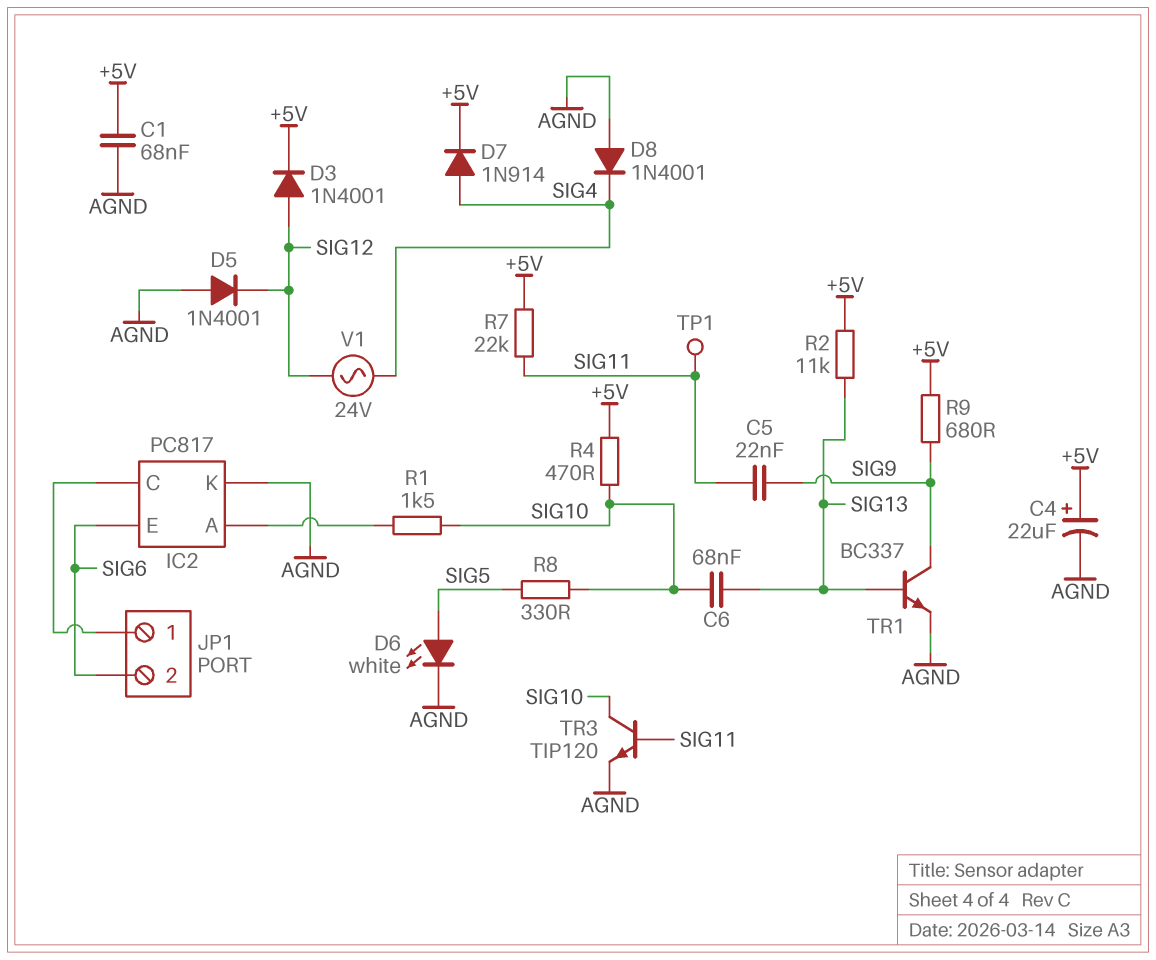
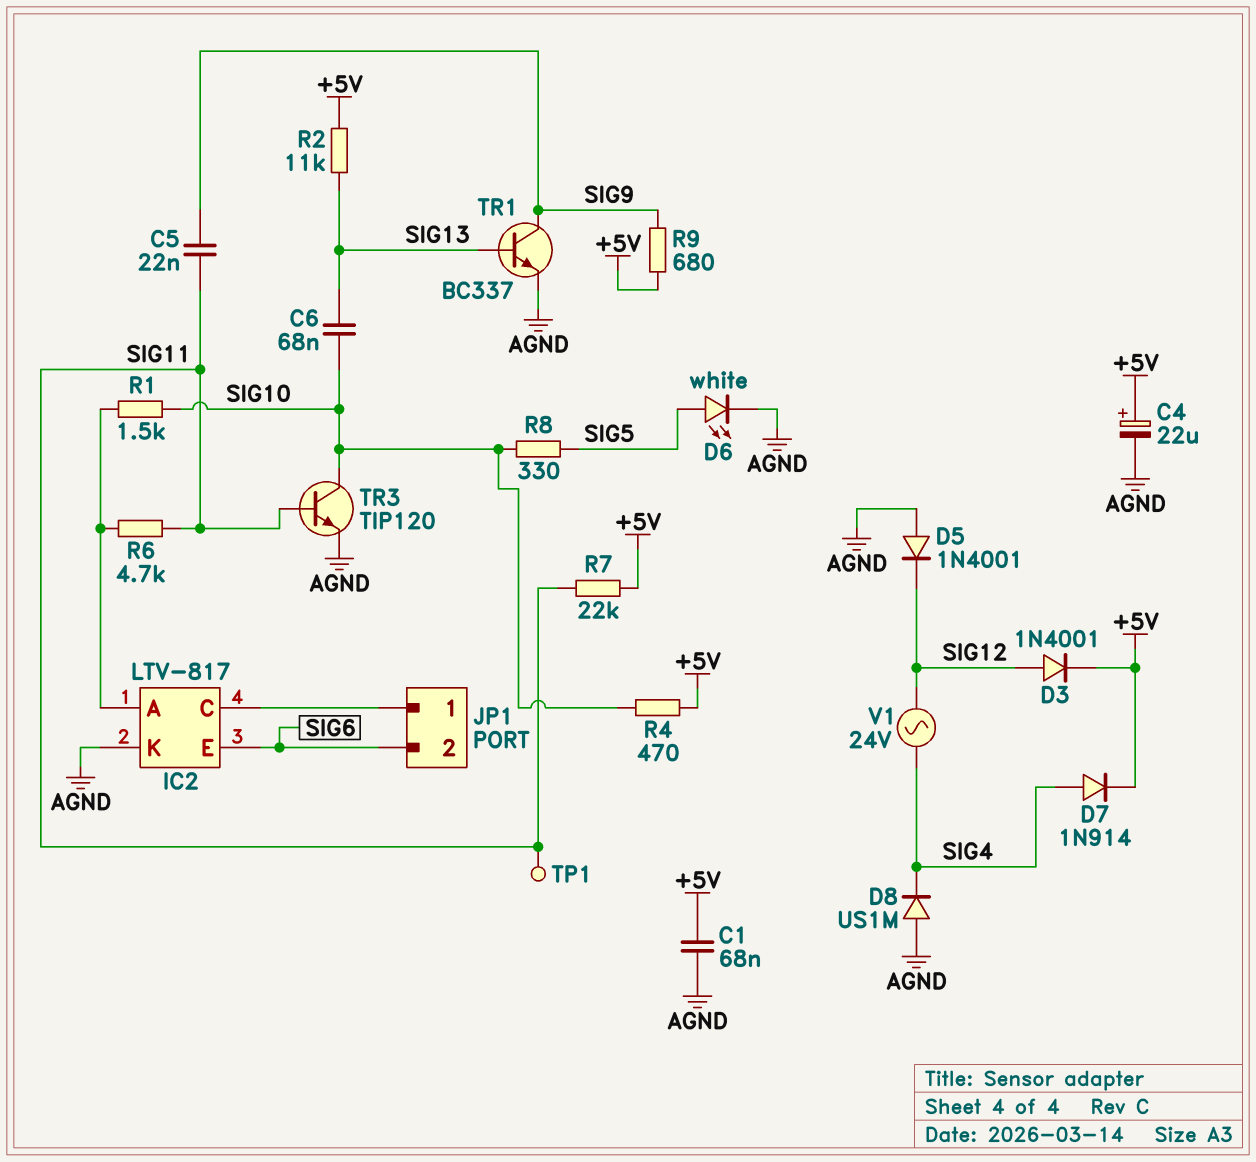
D8: diode 1N4001 (A AGND, K SIG4) -> diode US1M (A AGND, K SIG4)
IC2: PC817 -> LTV-817
R6: none -> 4.7k (IC2/A, SIG11)

